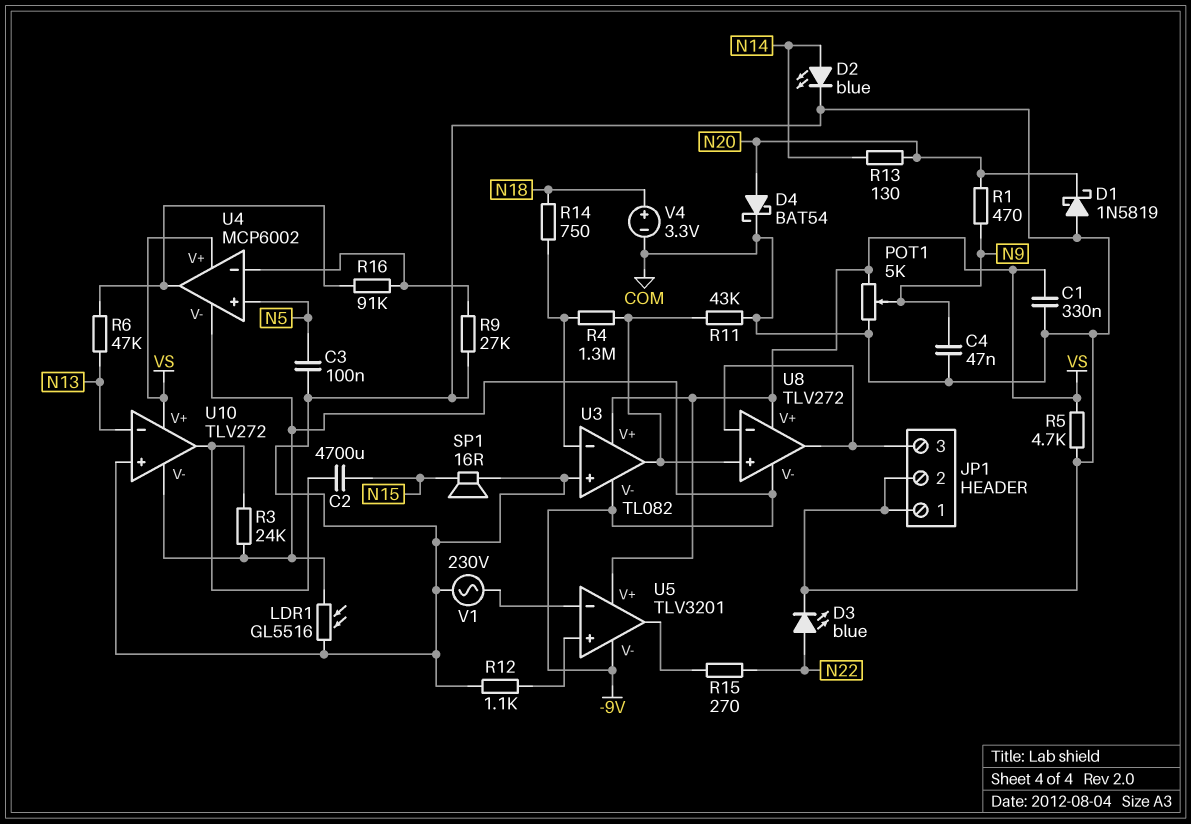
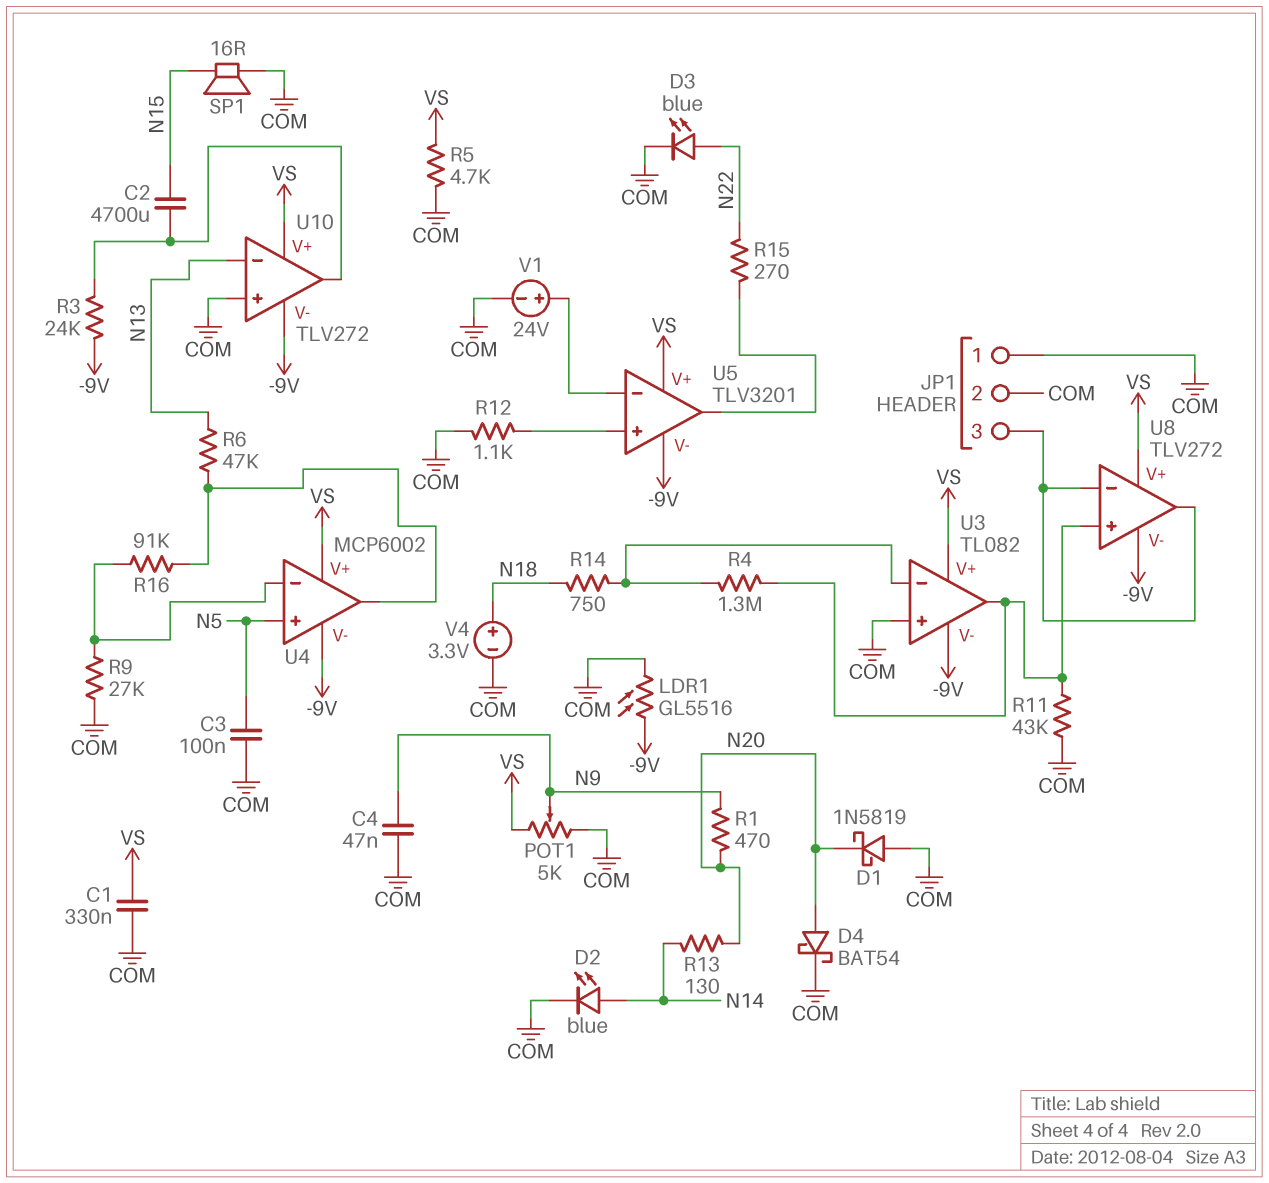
V1: AC 230V (COM, U5/in-) -> 24V (plus U5/in-, minus COM)

